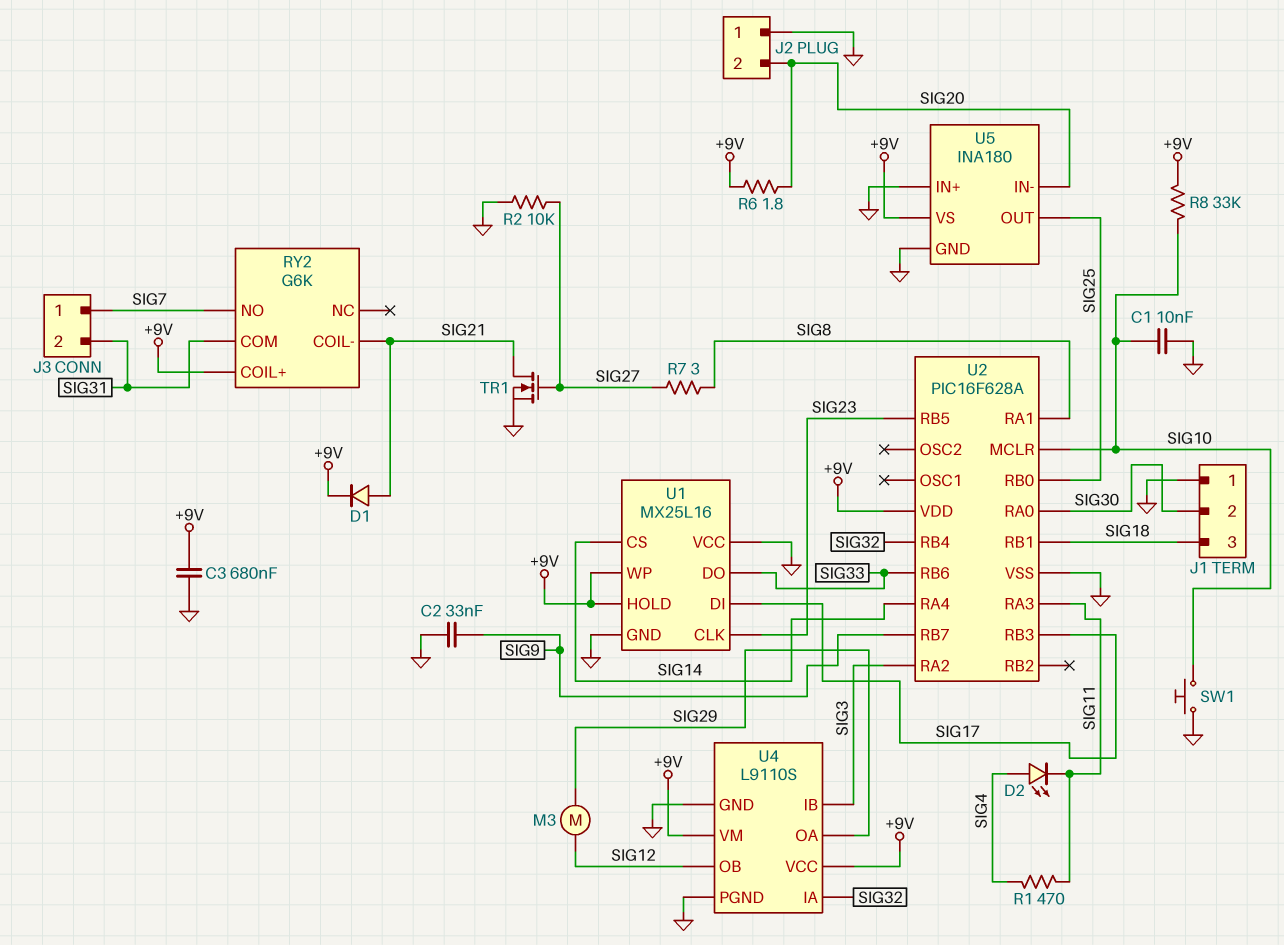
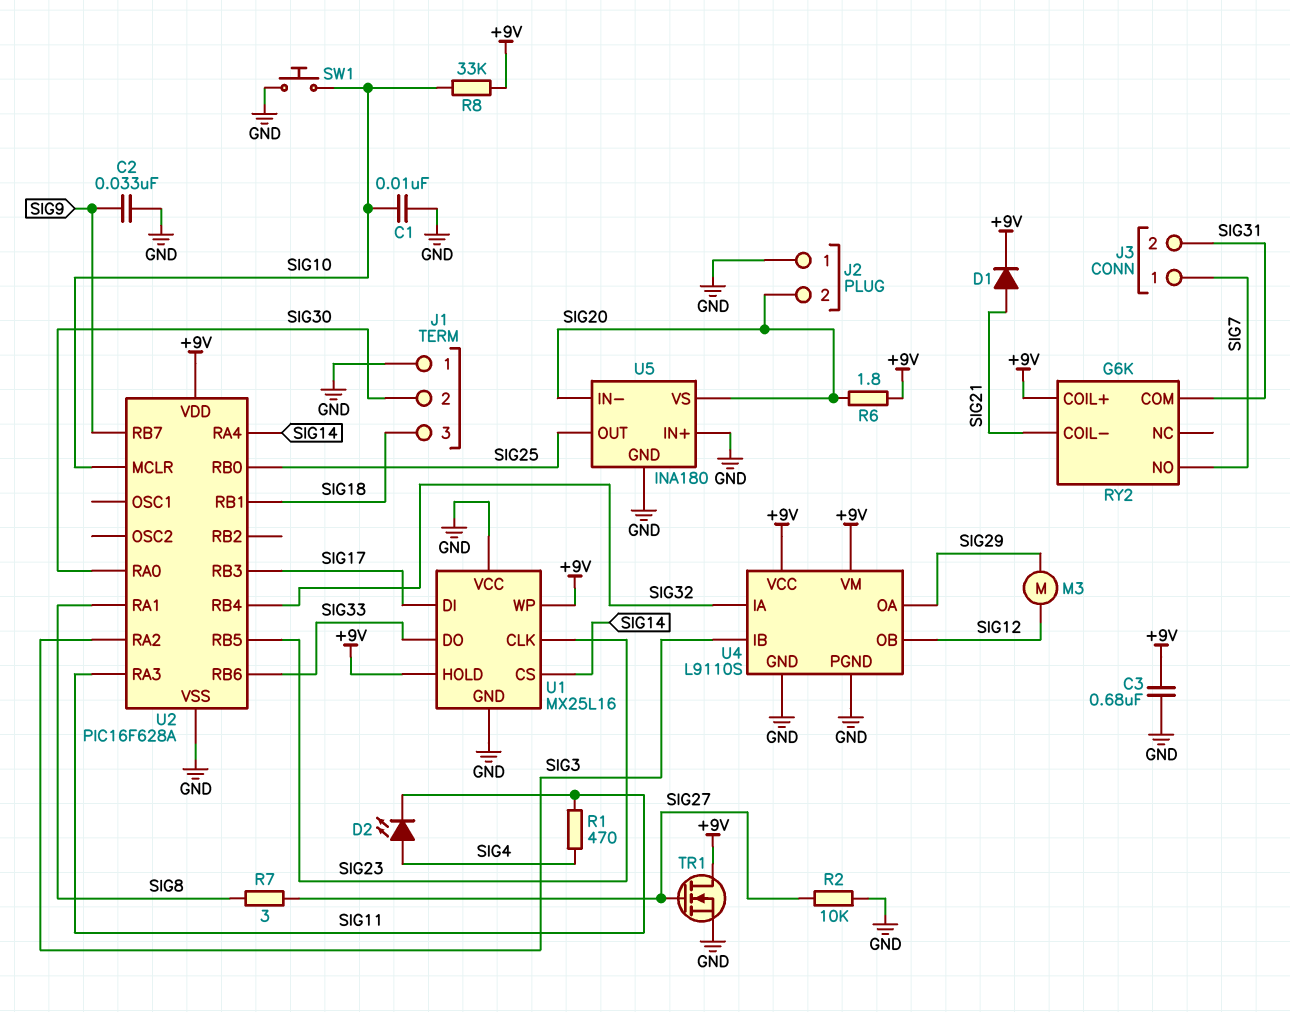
TR1: NMOS (G SIG27, D SIG21, S GND) -> NMOS (G SIG27, D +9V, S GND)
U5 pin VS: +9V -> SIG20

